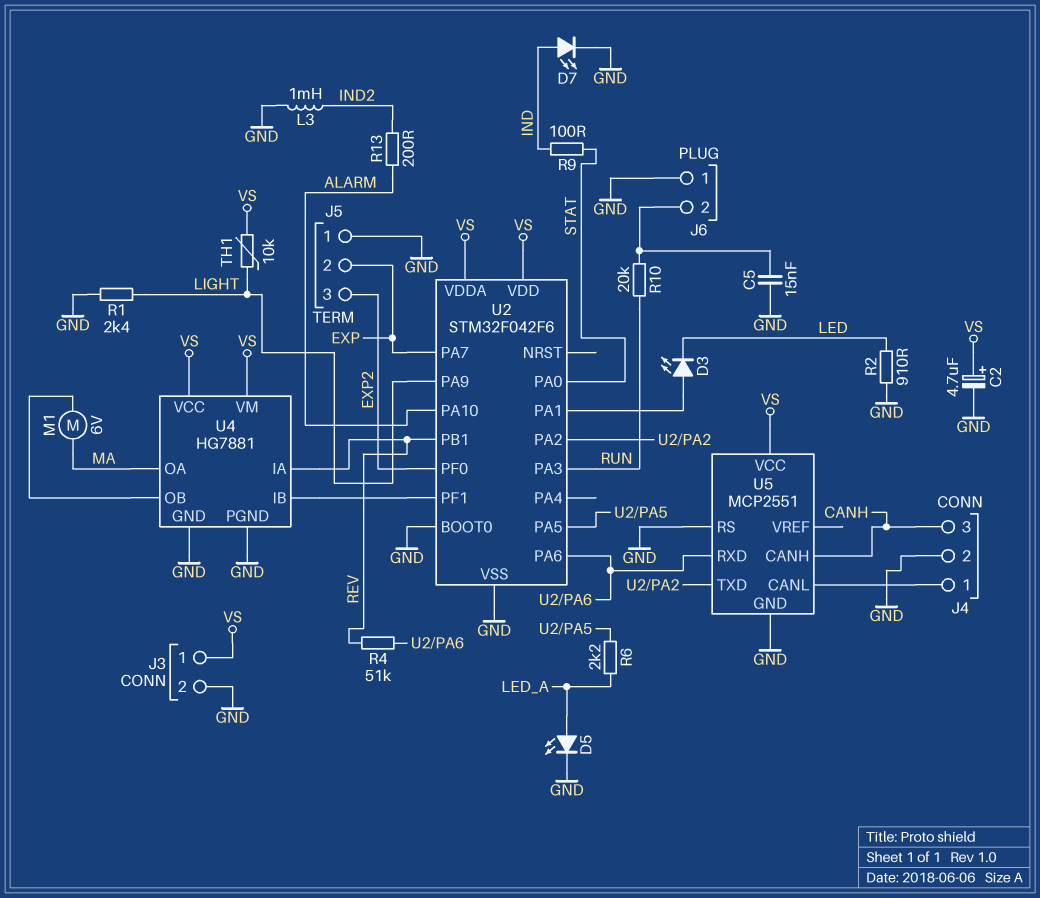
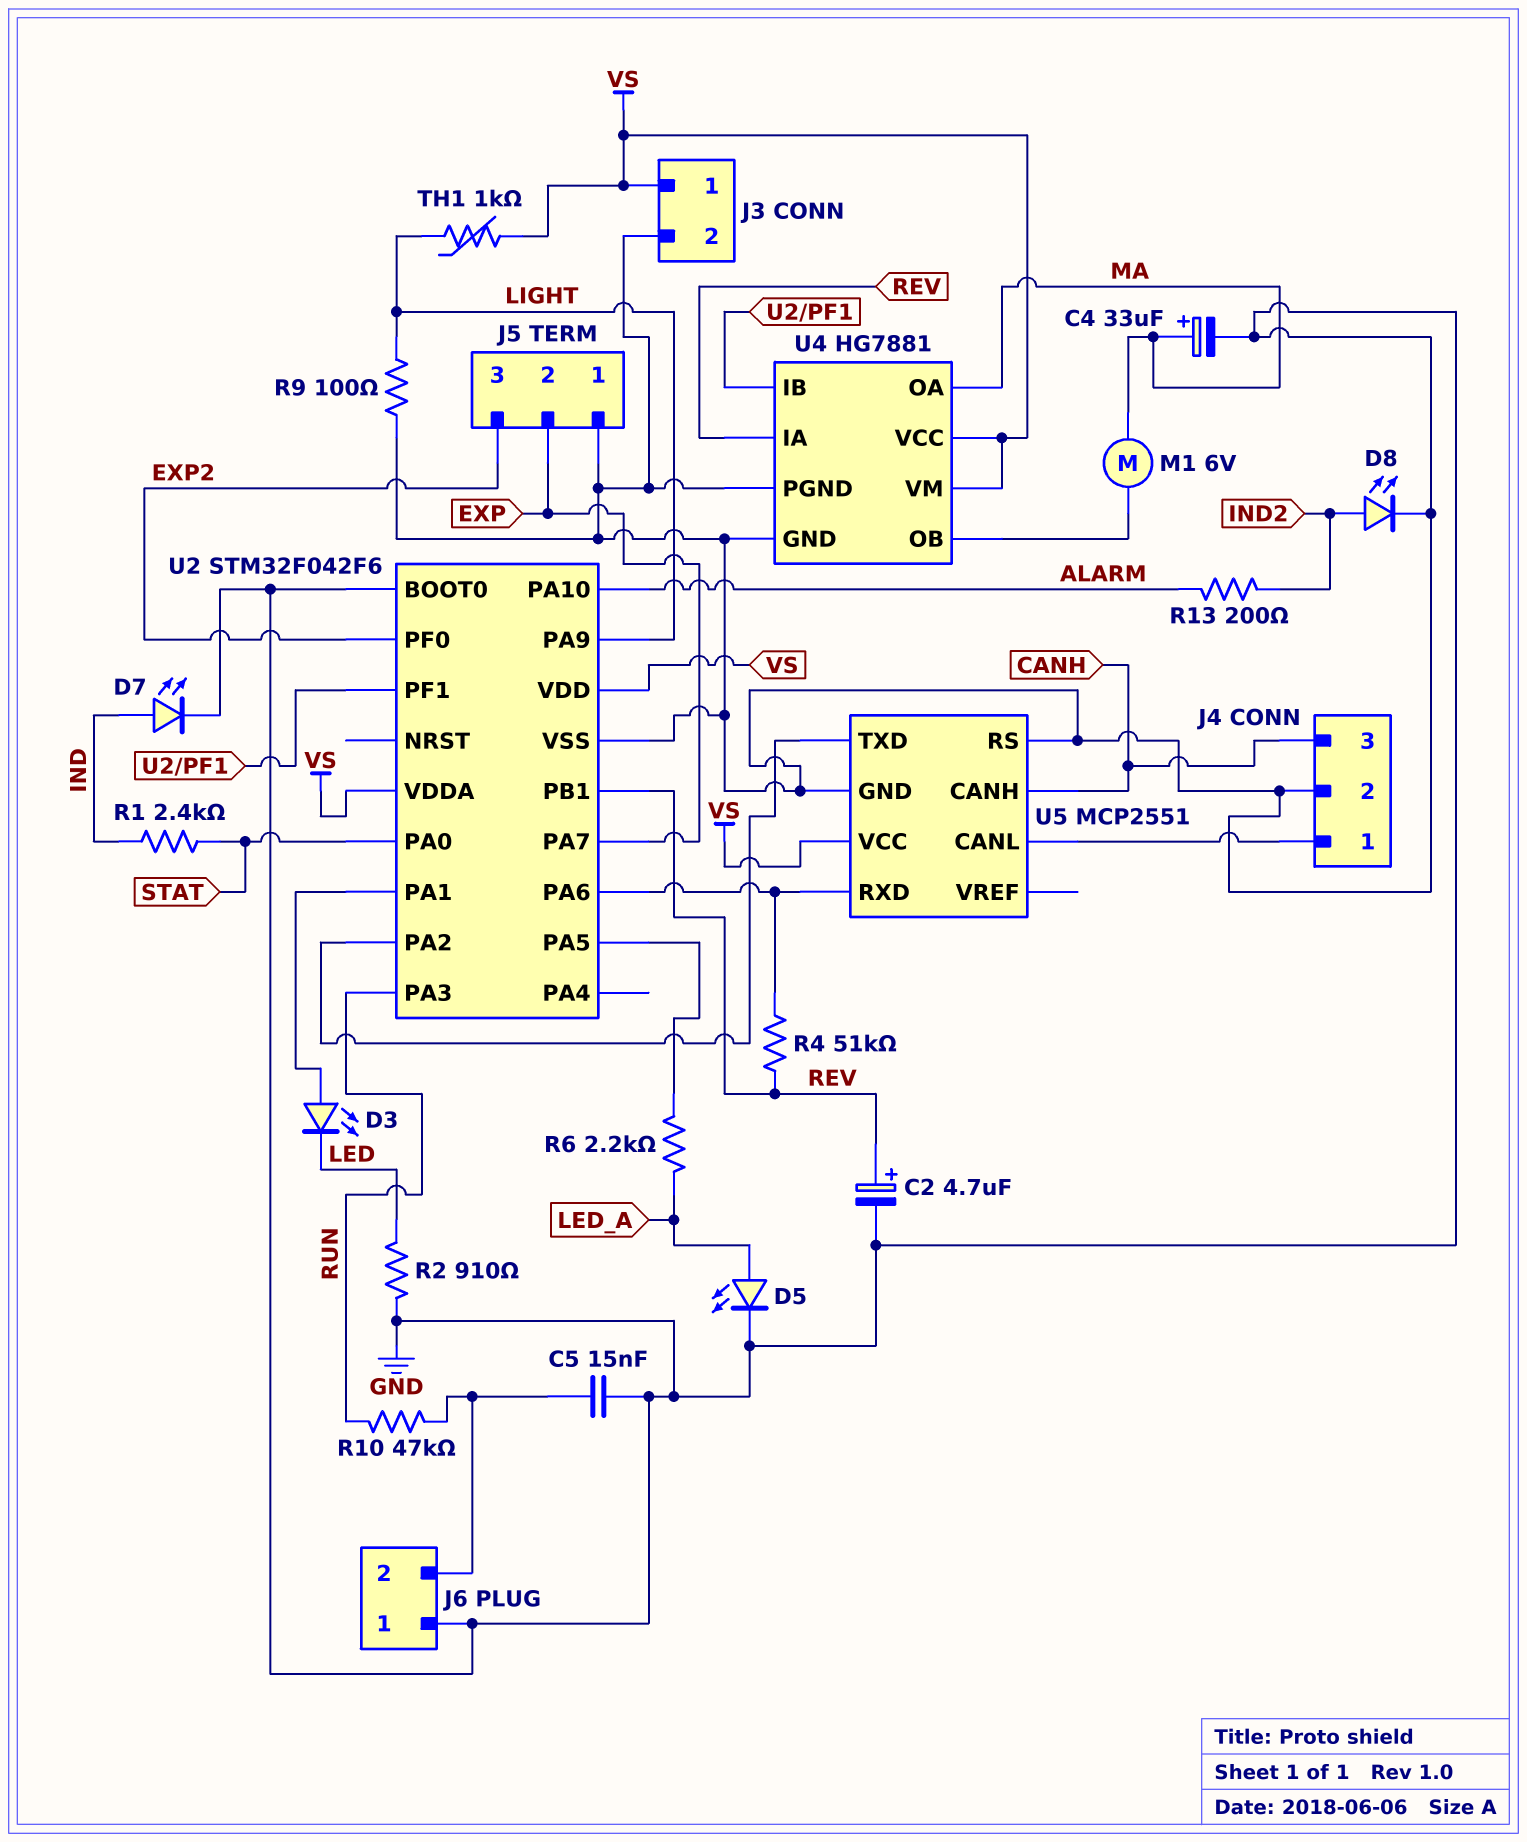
C2: 4.7uF (plus VS, minus GND) -> 4.7uF (plus REV, minus GND)
C4: none -> 33uF (plus MA, minus GND)
D8: none -> LED (A IND2, K GND)
L3: 1mH (GND, IND2) -> none
R1: 2.4k (GND, LIGHT) -> 2.4k (IND, STAT)
R9: 100 (IND, STAT) -> 100 (GND, LIGHT)
R10: 20k (J6/2, RUN) -> 47k (J6/2, RUN)
TH1: 10k (LIGHT, VS) -> 1k (LIGHT, VS)

